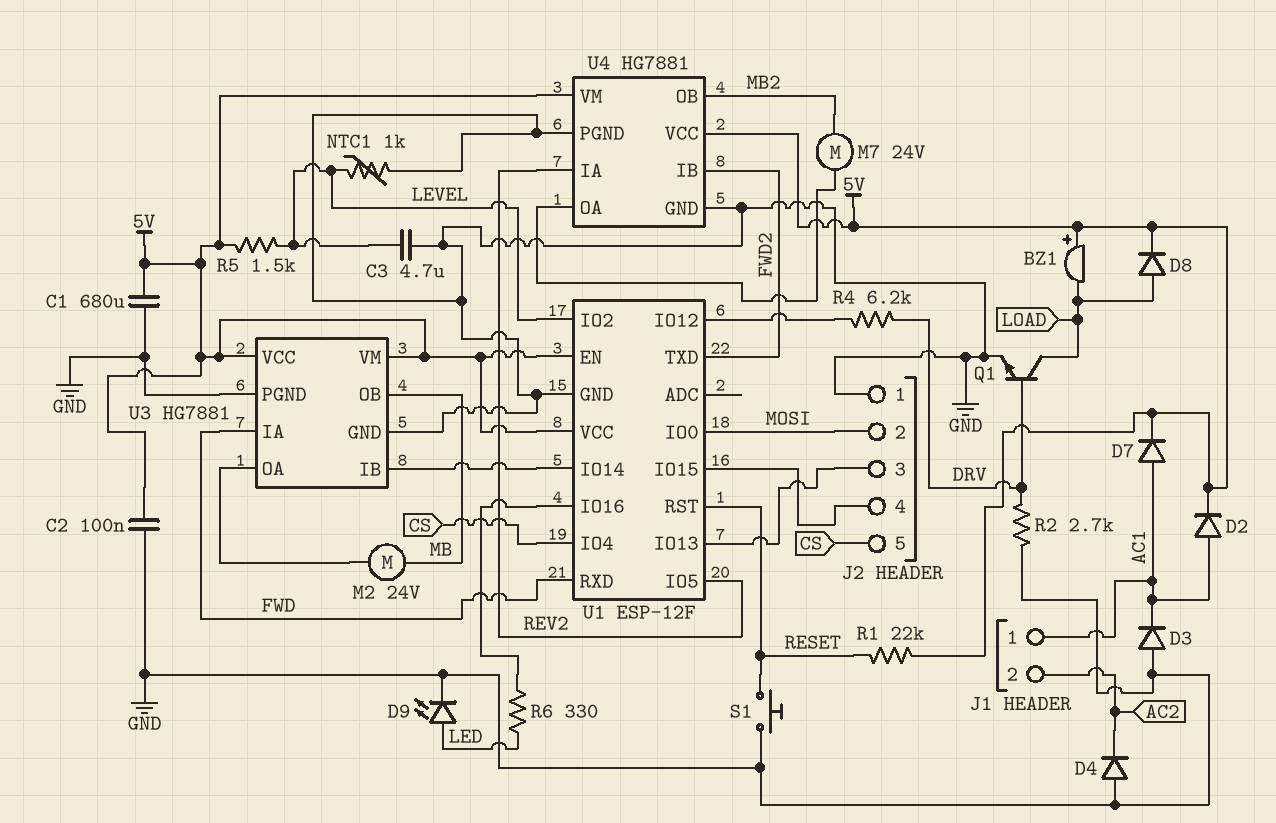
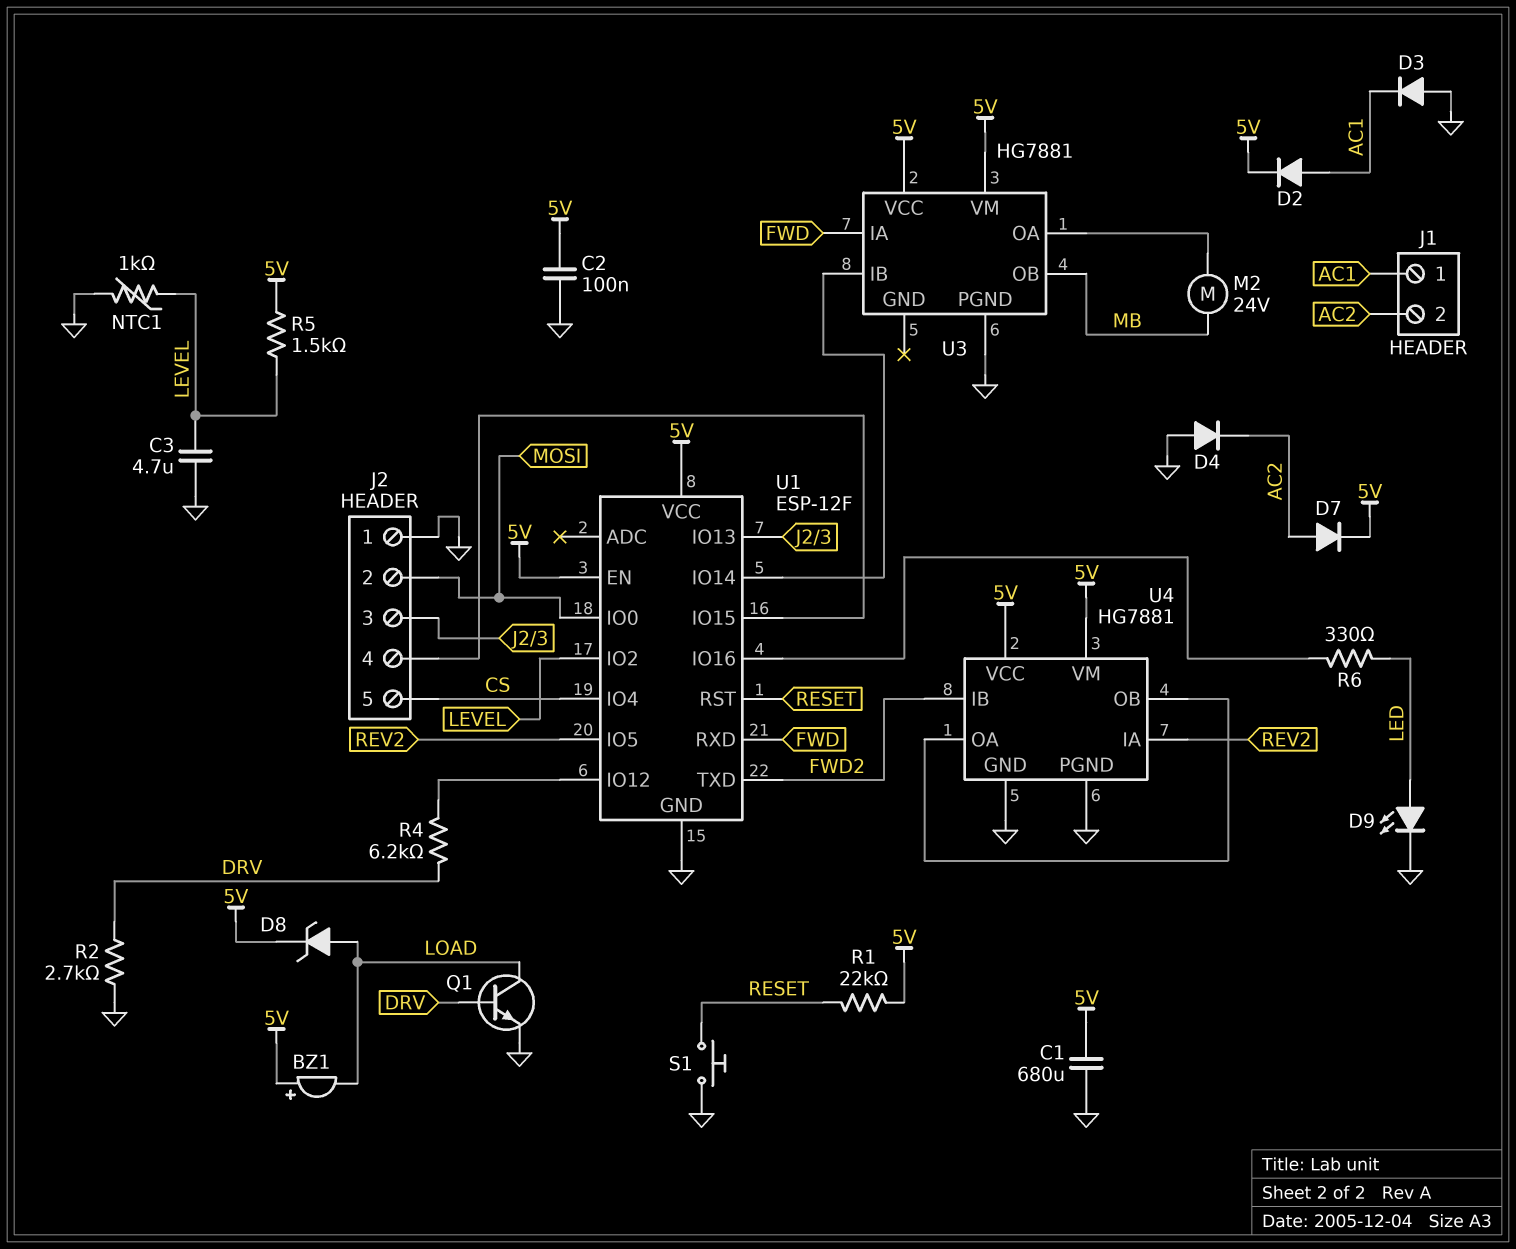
D7: diode (A AC1, K 5V) -> diode (A AC2, K 5V)
D8: diode (A LOAD, K 5V) -> zener (A LOAD, K 5V)
M7: motor 24V (MB2, U4/OA) -> none
U3 pin GND: GND -> none
U4 pin OB: MB2 -> U4/OA

